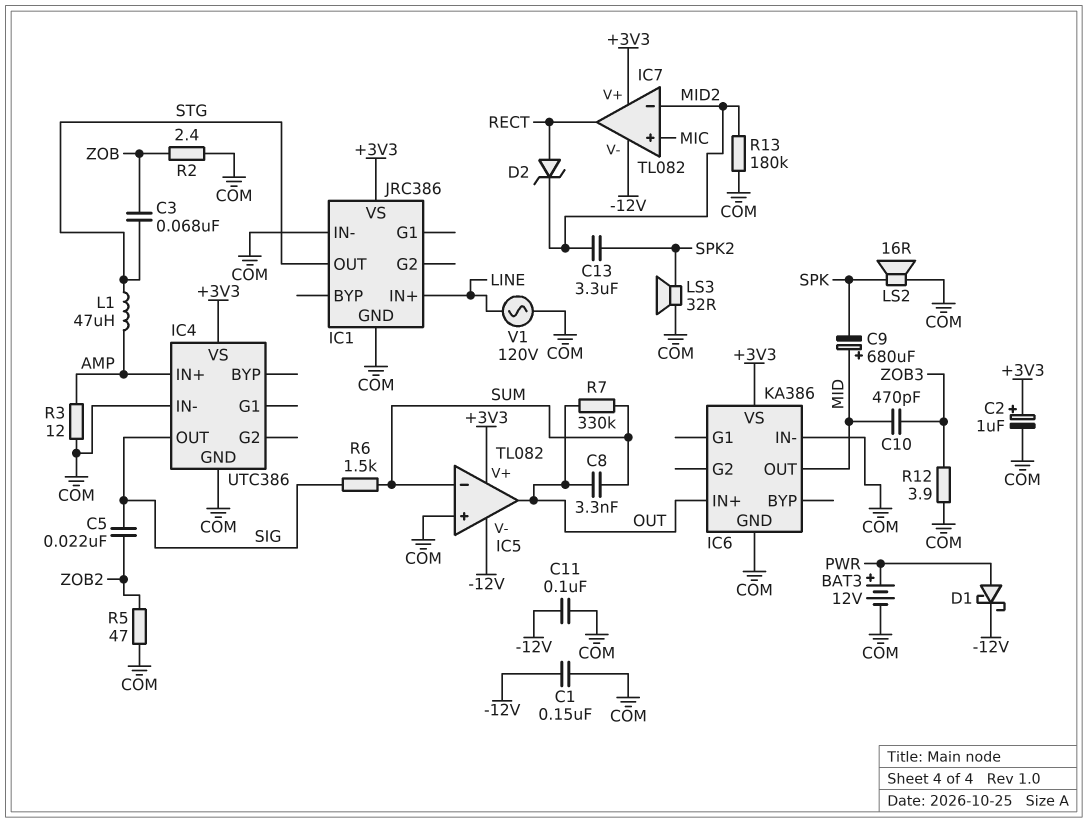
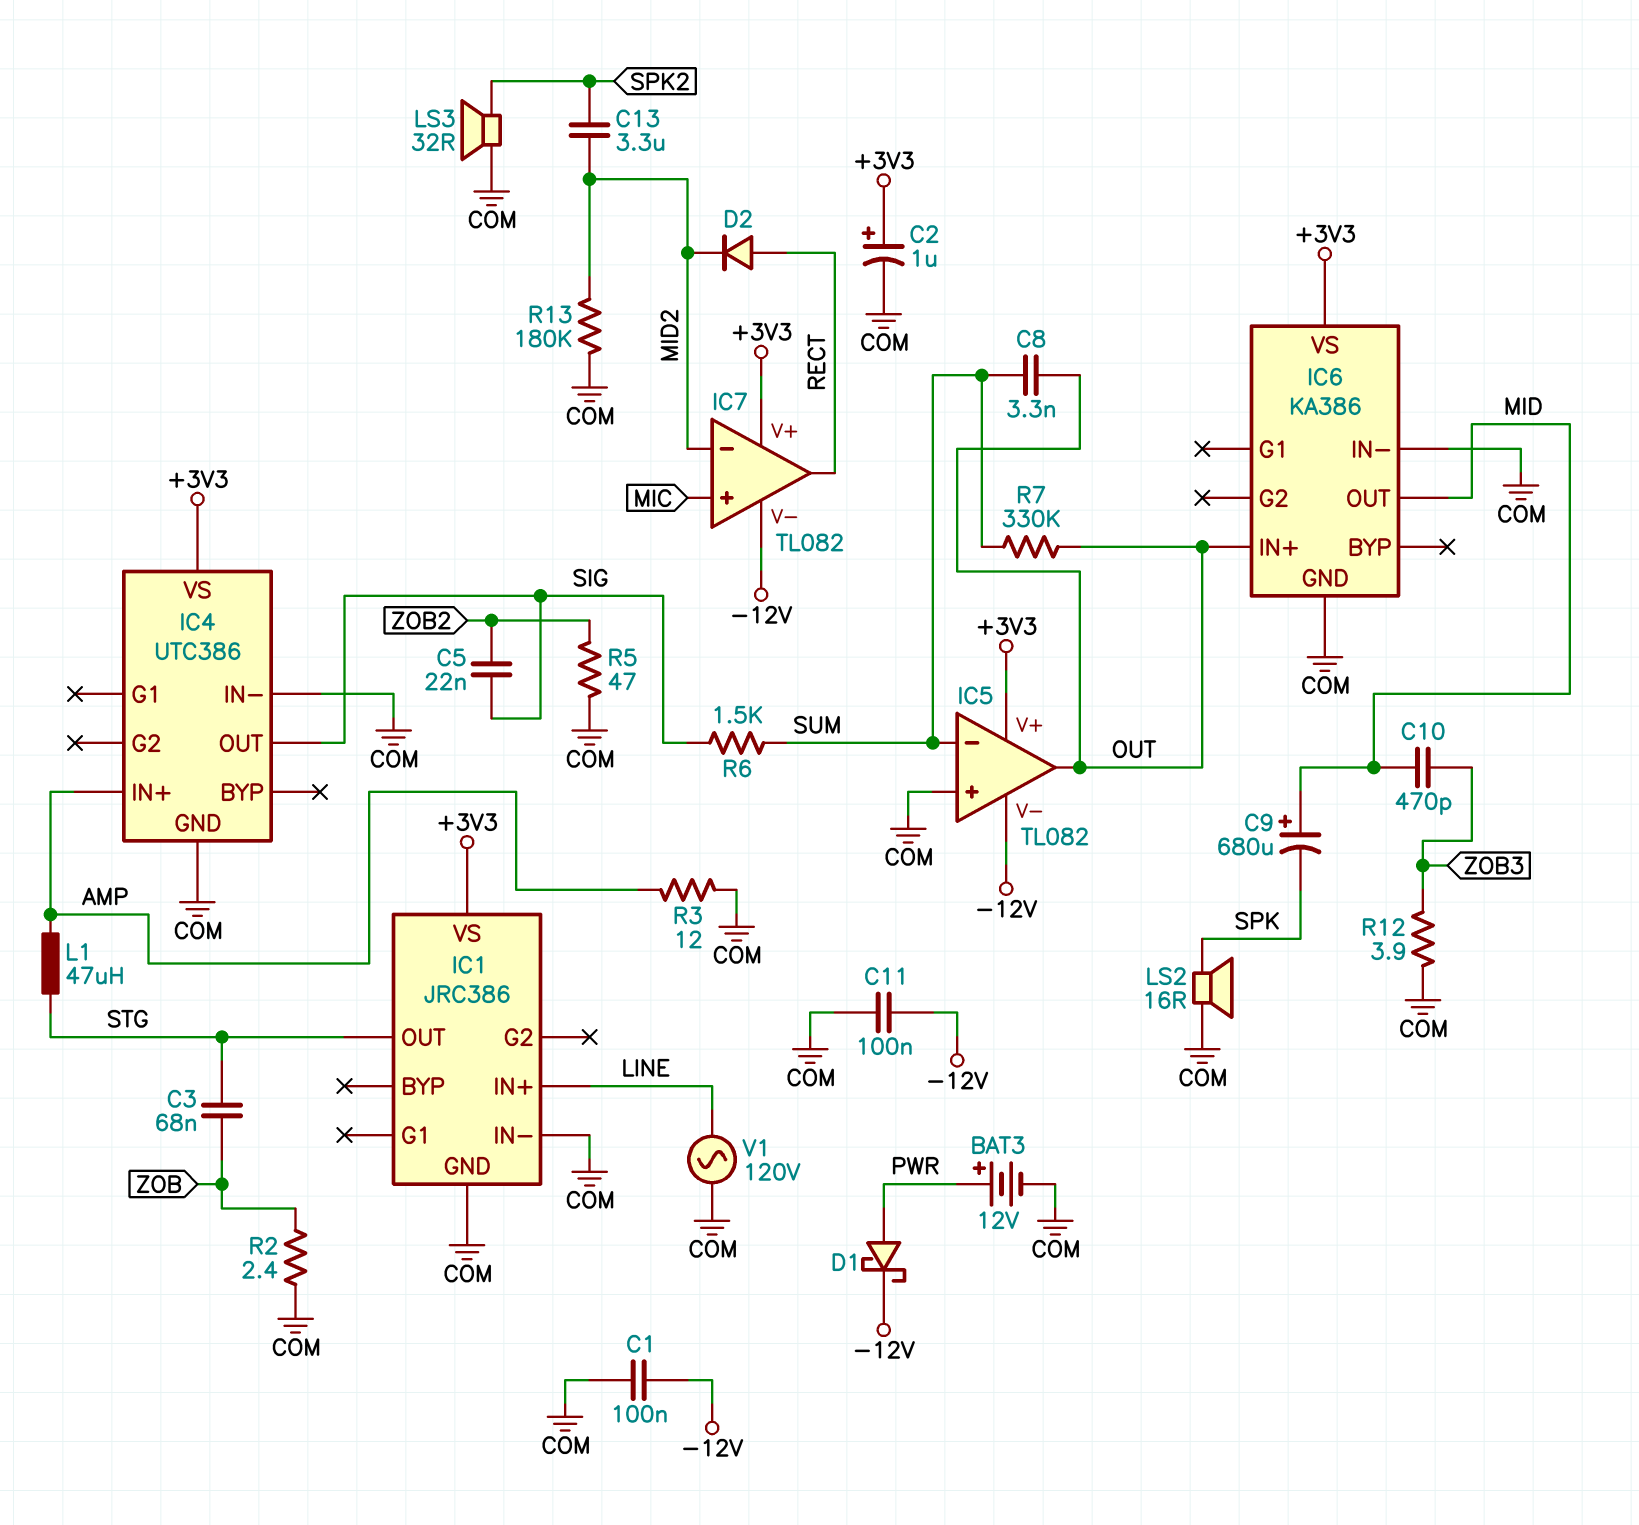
C1: 150nF (-12V, COM) -> 100nF (-12V, COM)
D2: zener (A RECT, K MID2) -> diode (A RECT, K MID2)

